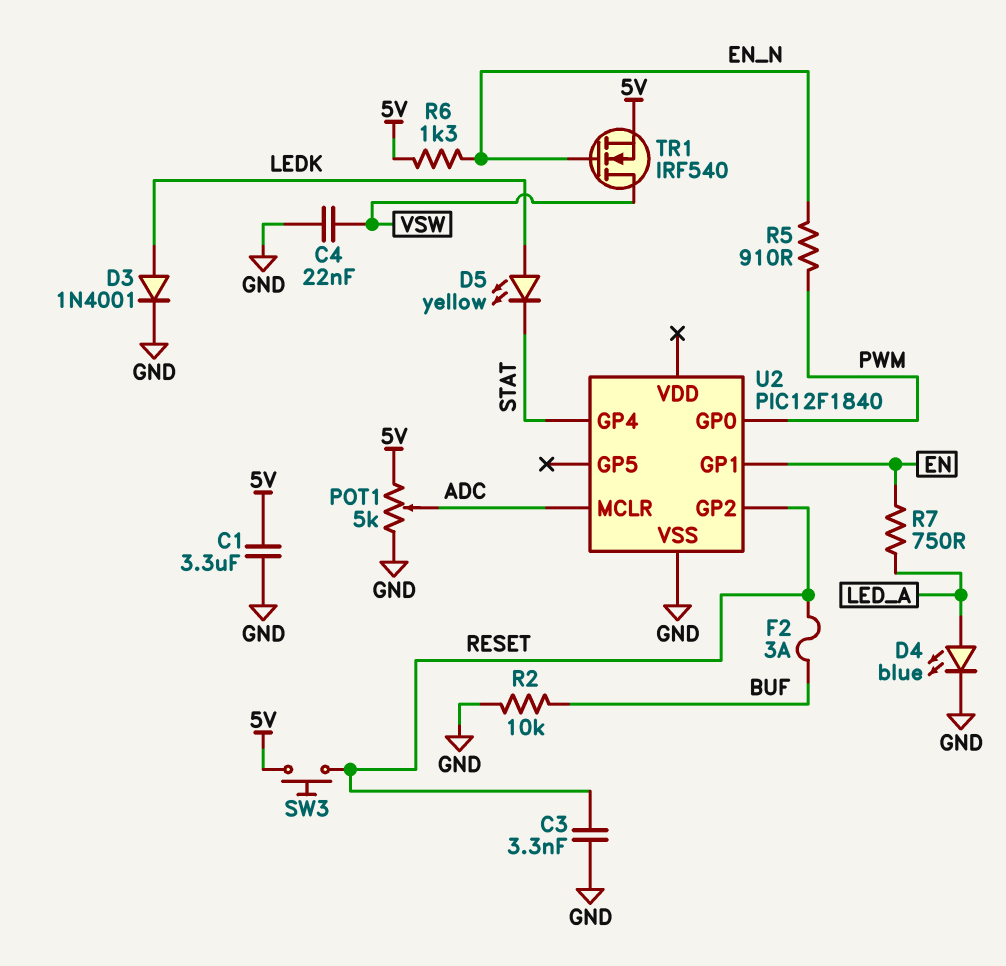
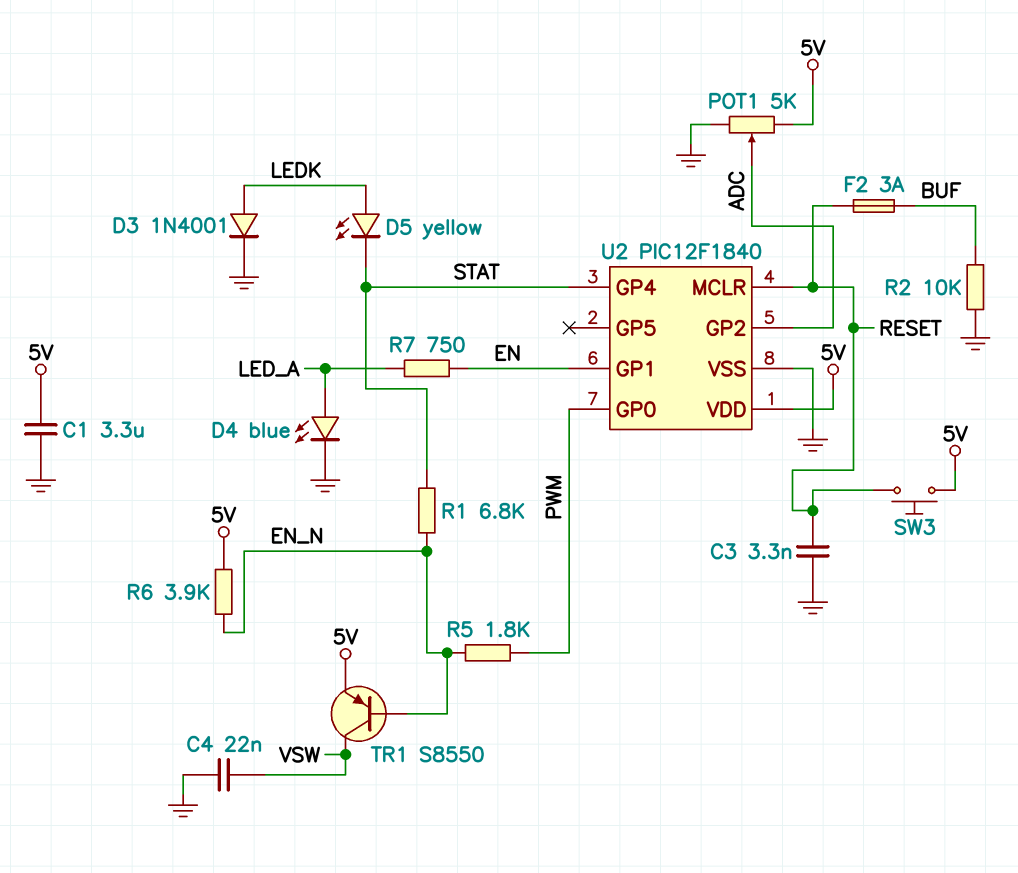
R1: none -> 6.8k (EN_N, STAT)
R5: 910 (EN_N, PWM) -> 1.8k (EN_N, PWM)
R6: 1.3k (5V, EN_N) -> 3.9k (5V, EN_N)
TR1: NMOS IRF540 (G EN_N, D VSW, S 5V) -> PNP S8550 (B EN_N, C VSW, E 5V)
U2 pin GP2: RESET -> ADC
U2 pin MCLR: ADC -> RESET
U2 pin VDD: none -> 5V

